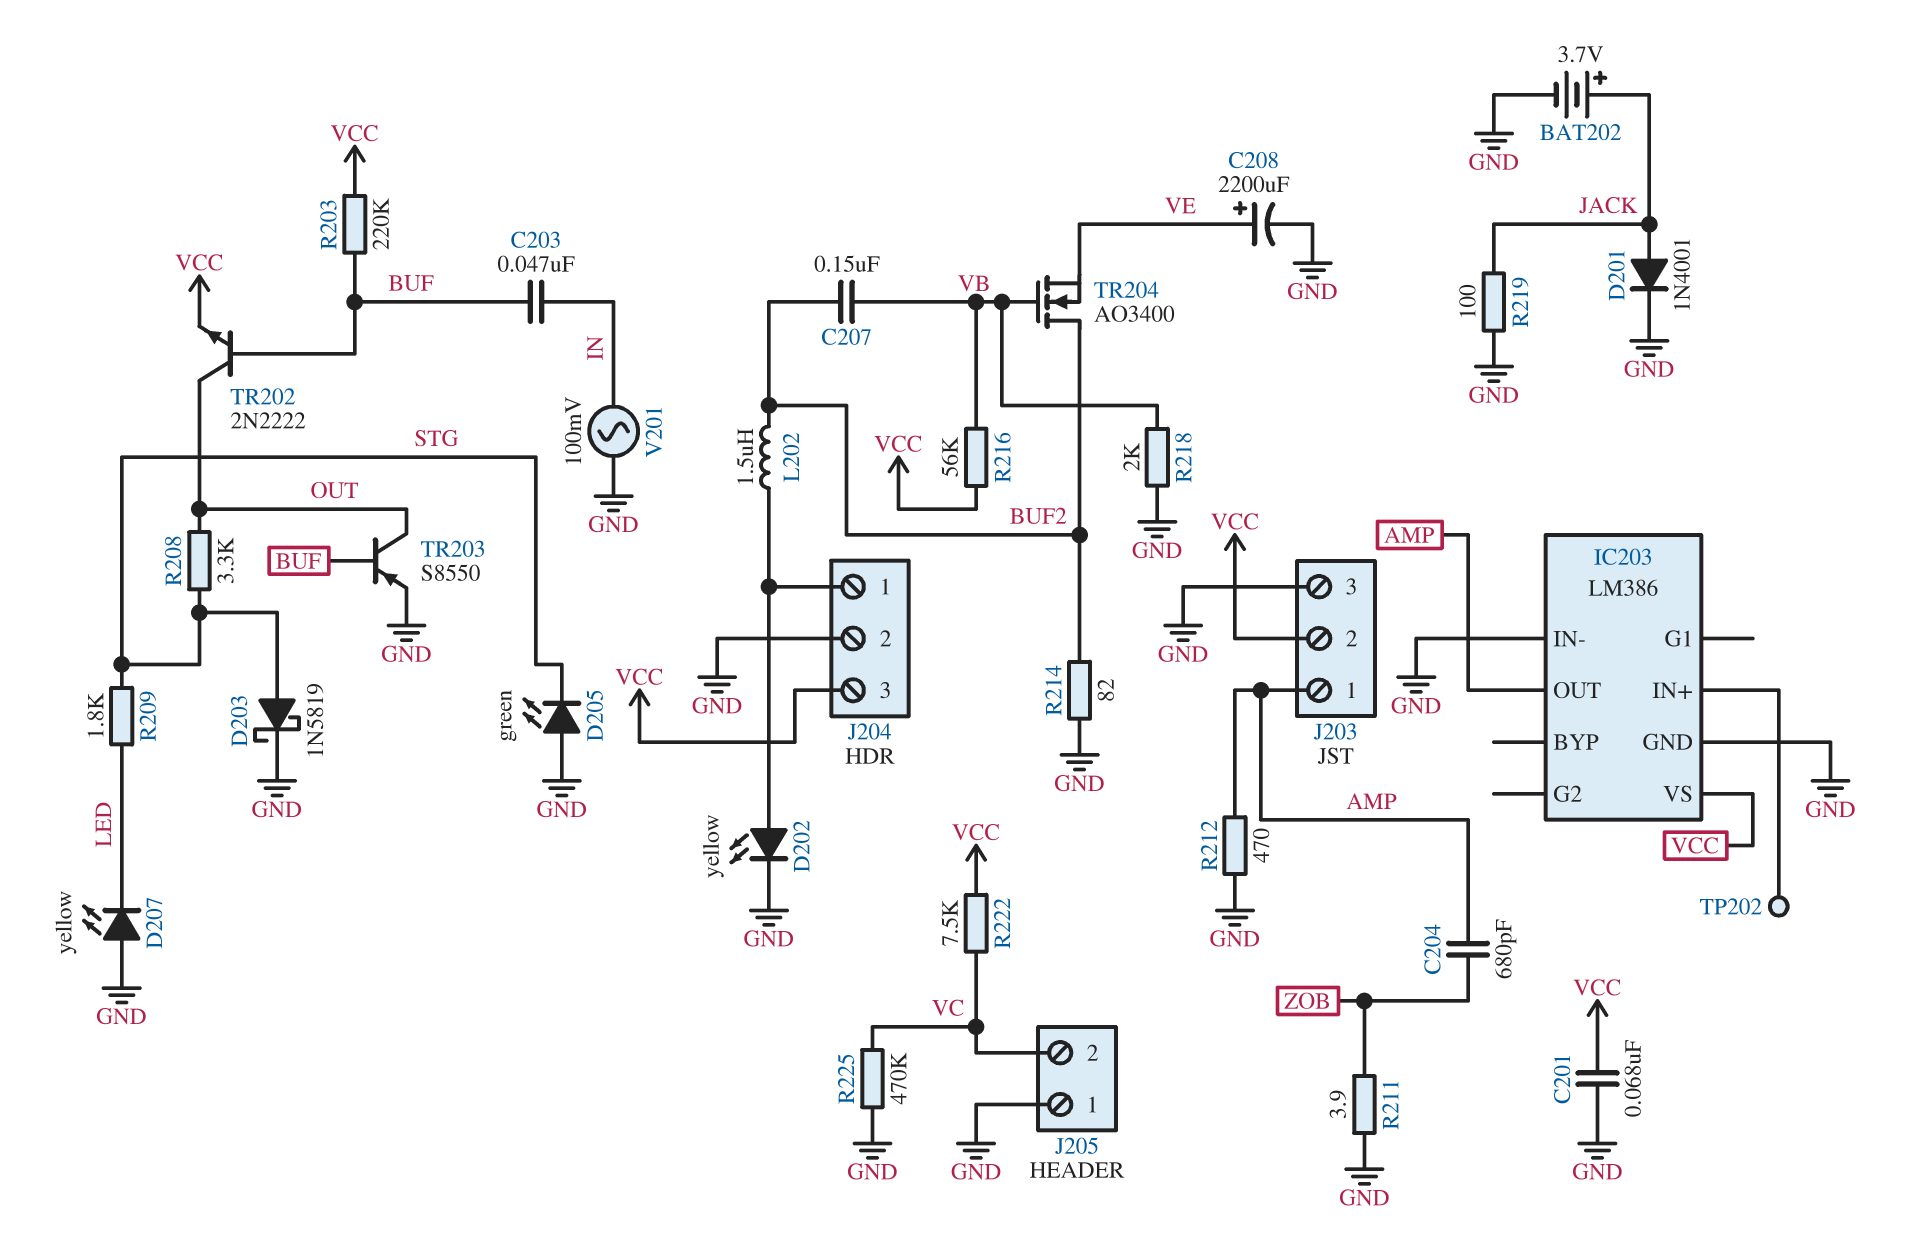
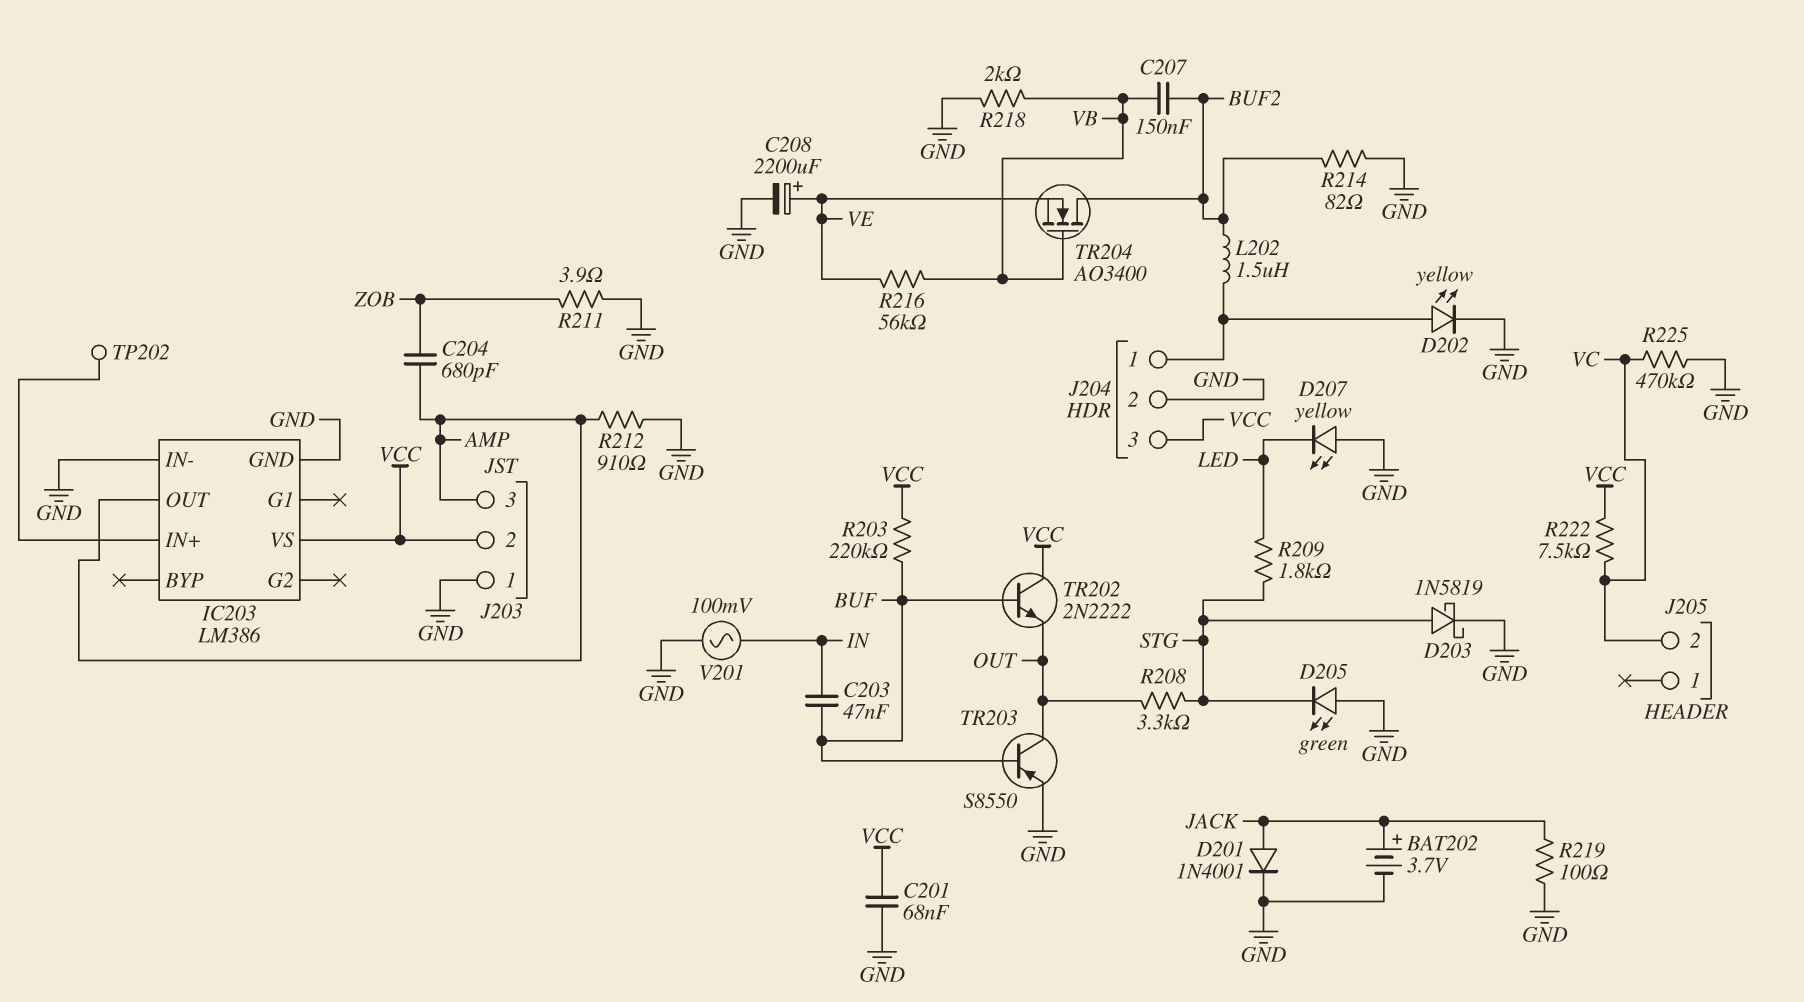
J203 pin 1: AMP -> GND
J203 pin 3: GND -> AMP
J205 pin 1: GND -> none
R212: 470 (AMP, GND) -> 910 (AMP, GND)
R216: 56k (VB, VCC) -> 56k (VB, VE)
TR202: NPN 2N2222 (B BUF, C OUT, E VCC) -> NPN 2N2222 (B BUF, C VCC, E OUT)

